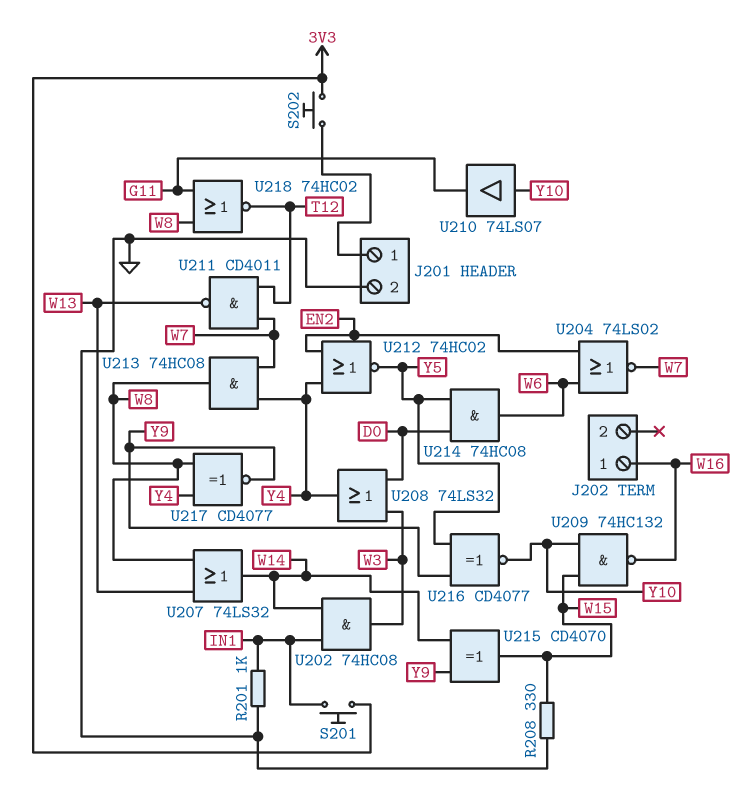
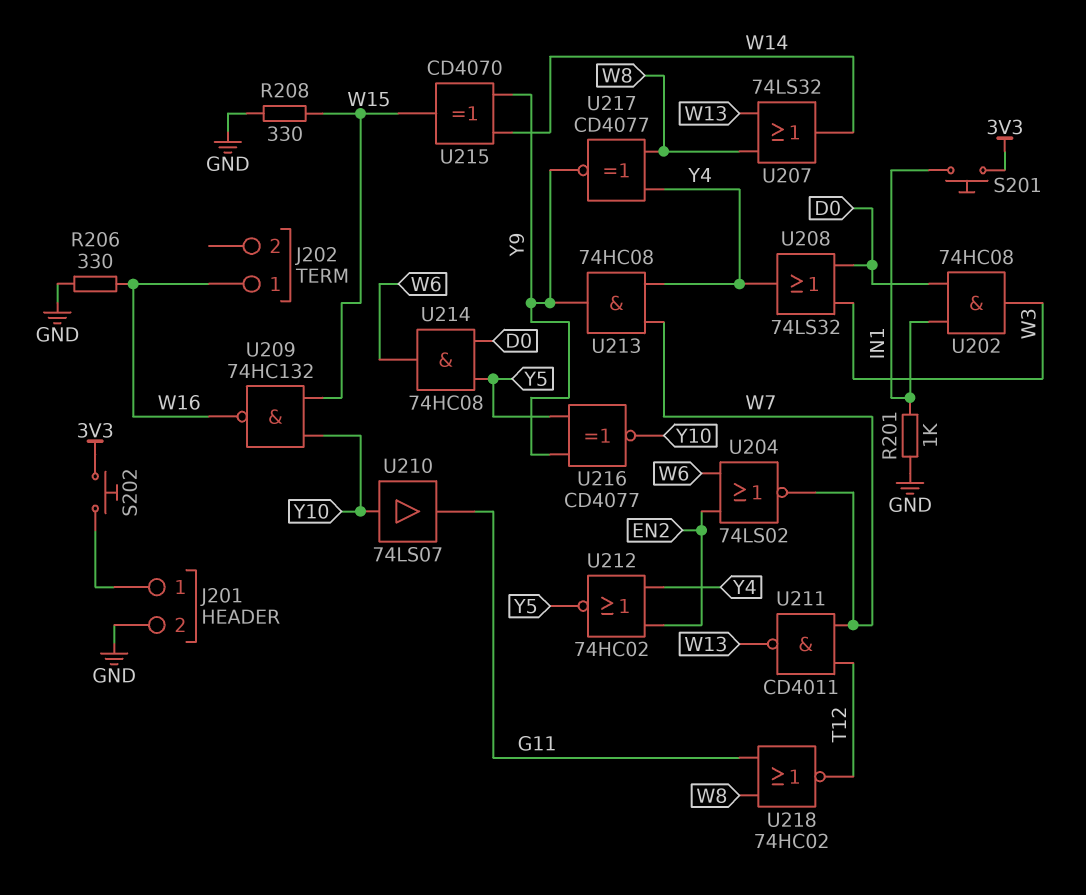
R206: none -> 330 (GND, W16)
U202: AND 74HC08 (in IN1, in W14, out W3) -> AND 74HC08 (in D0, in IN1, out W3)
U213: AND 74HC08 (in W7, in Y4, out W8) -> AND 74HC08 (in W7, in Y4, out Y9)

